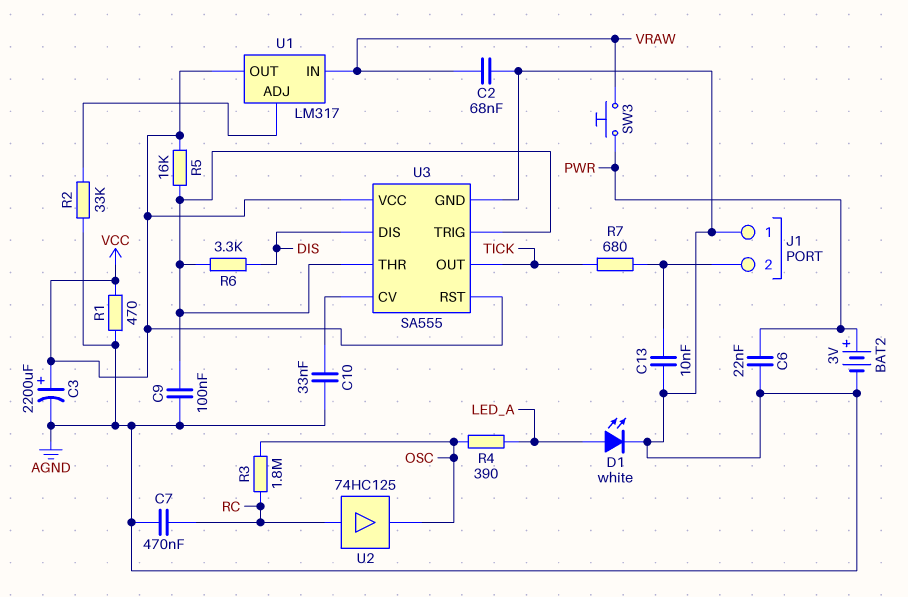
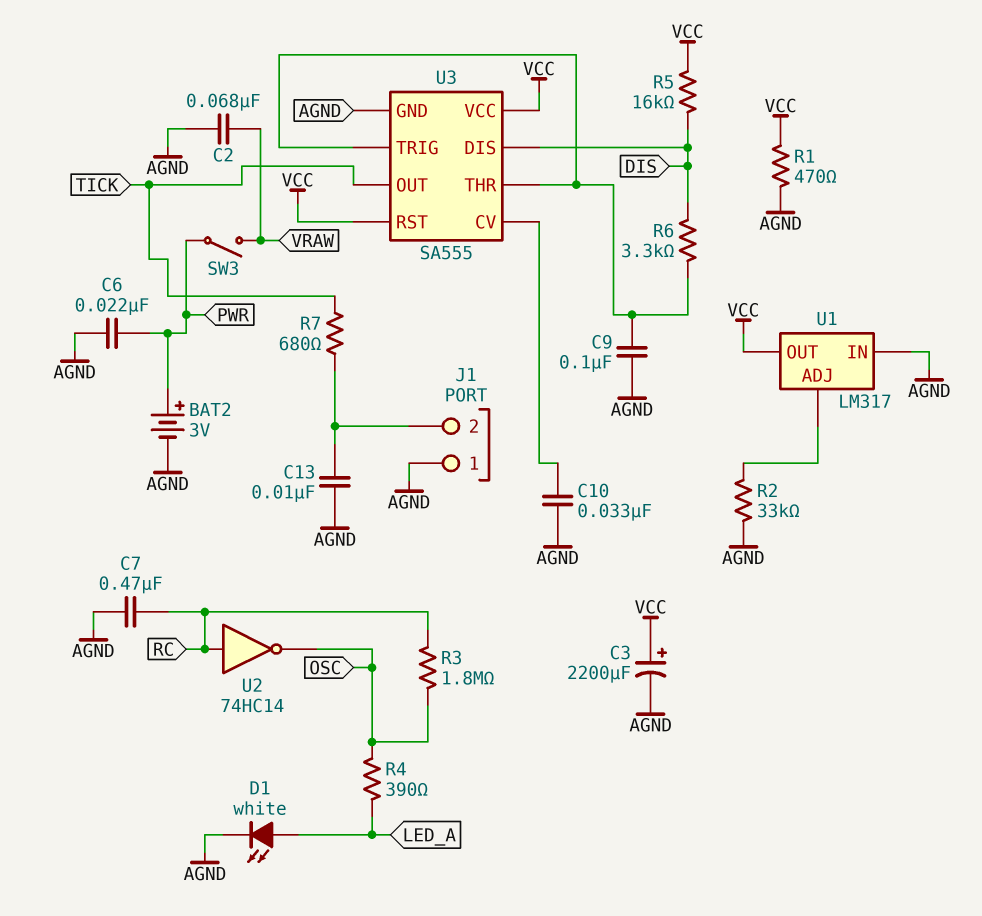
R5: 16k (U3/THR, VCC) -> 16k (DIS, VCC)
SW3: button (PWR, VRAW) -> switch (PWR, VRAW)
U1 pin IN: VRAW -> AGND
U2: buffer 74HC125 (in RC, out OSC) -> NOT 74HC14 (in RC, out OSC)

